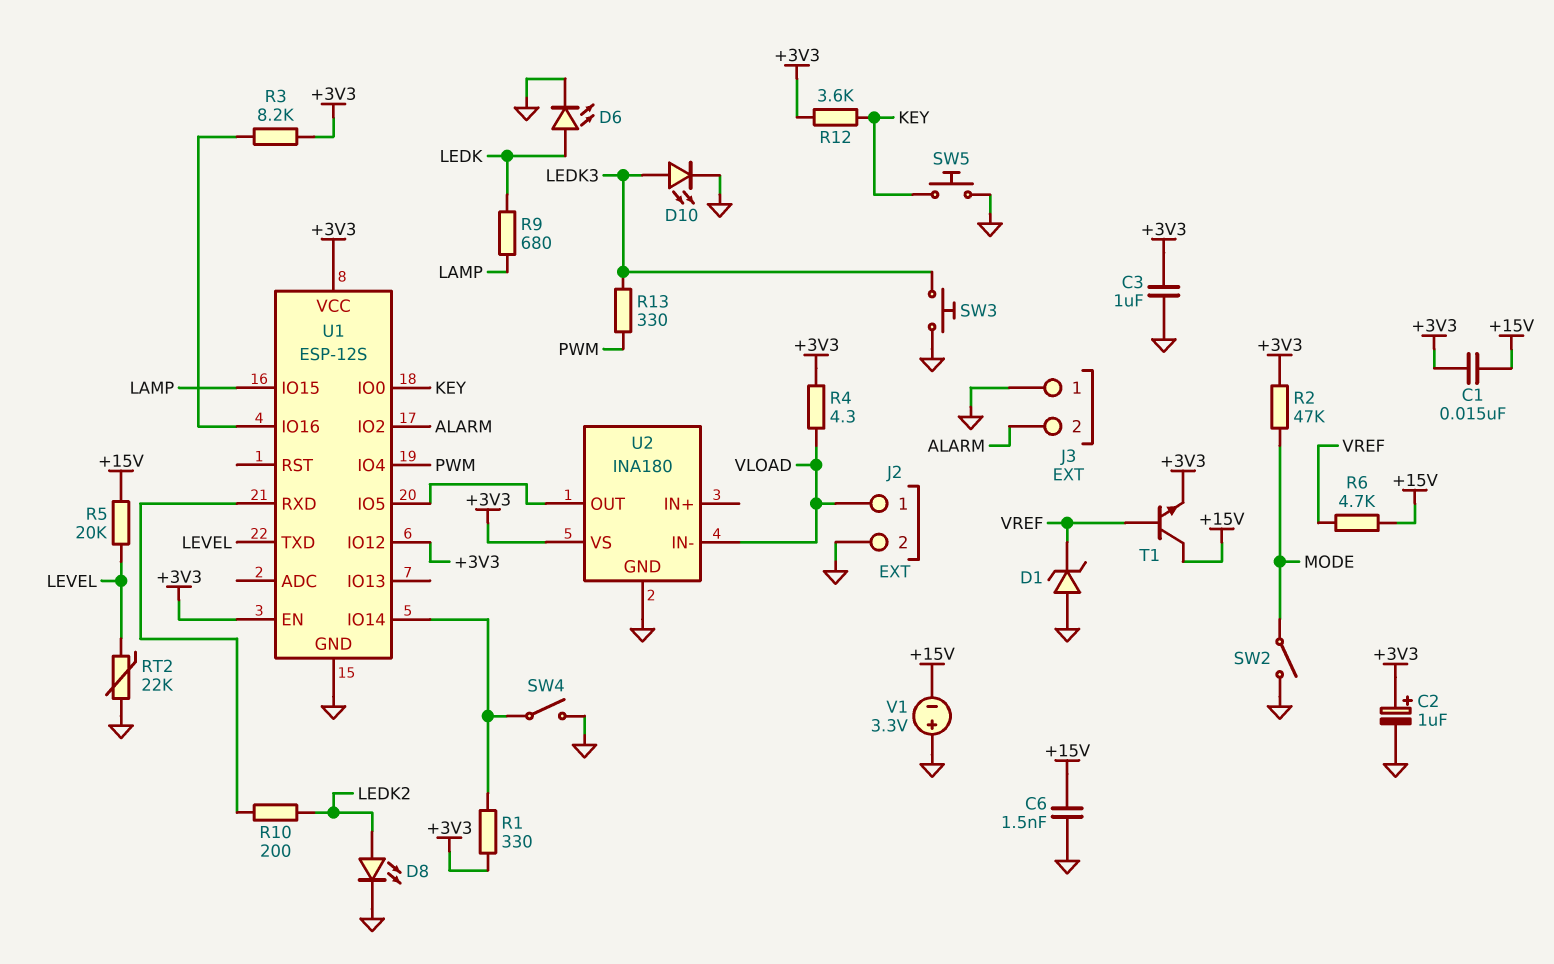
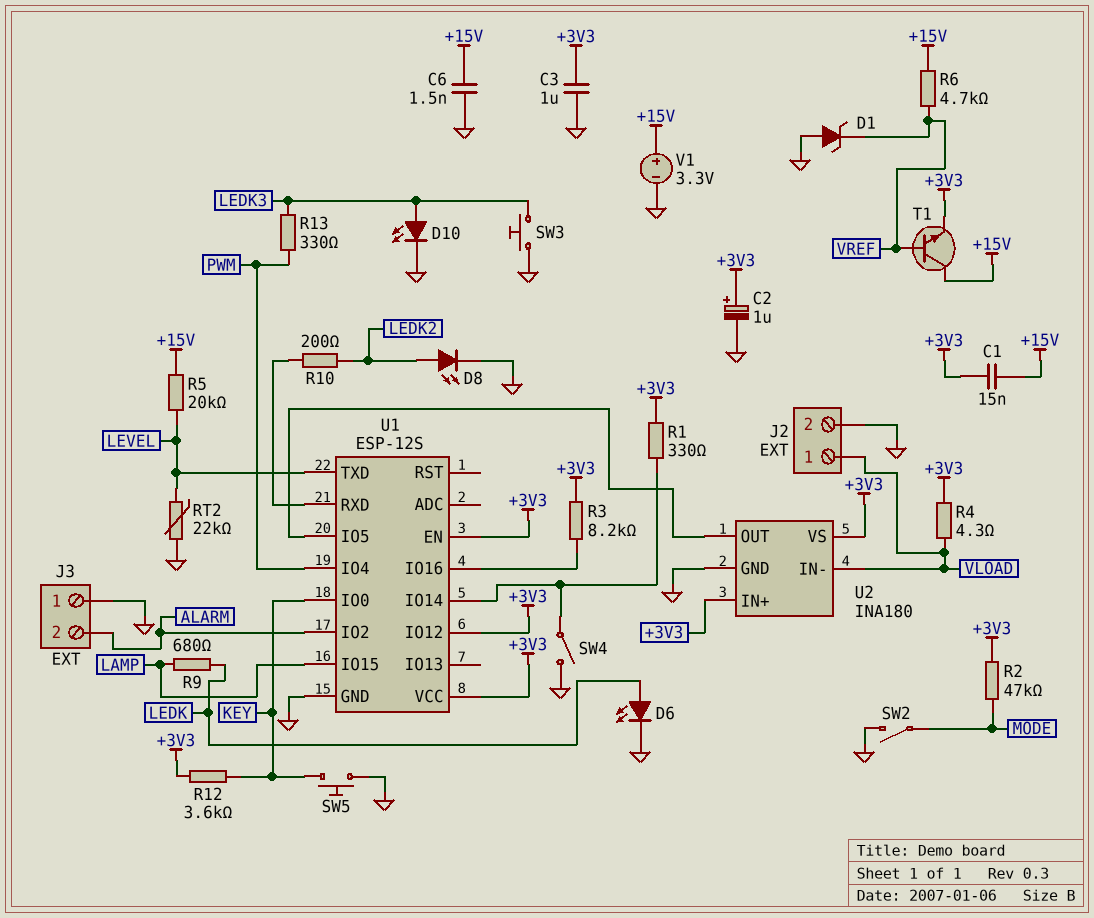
U2 pin IN+: none -> +3V3
V1: 3.3V (plus GND, minus +15V) -> 3.3V (plus +15V, minus GND)

